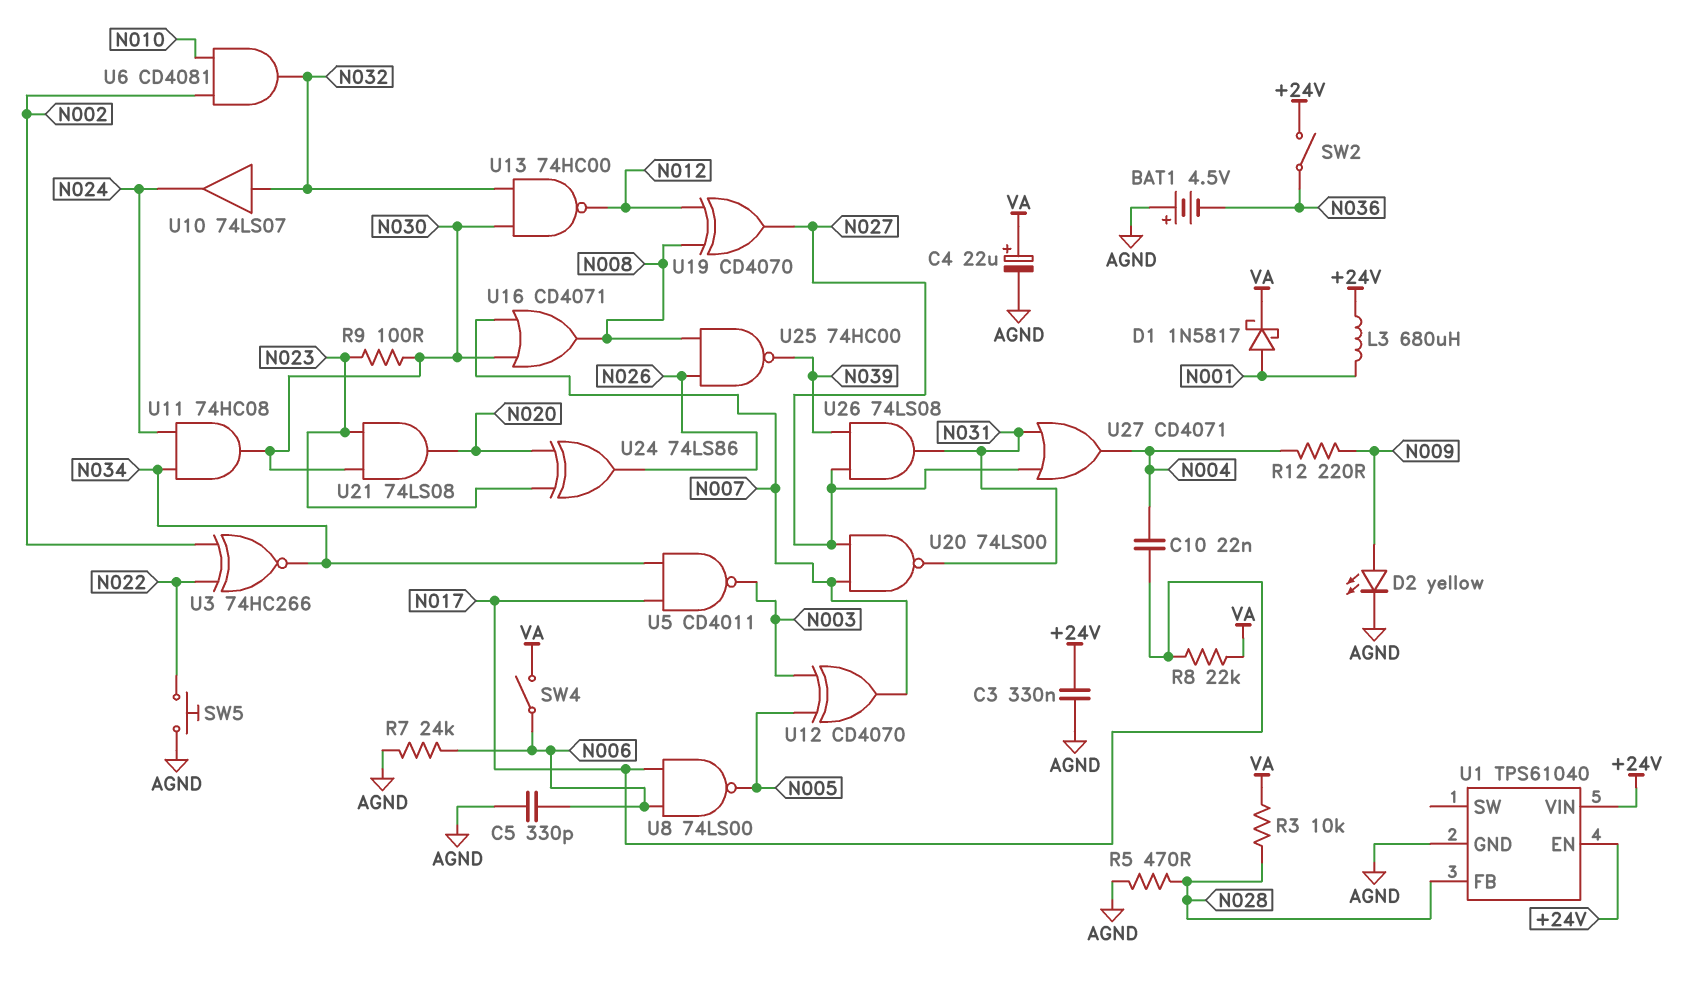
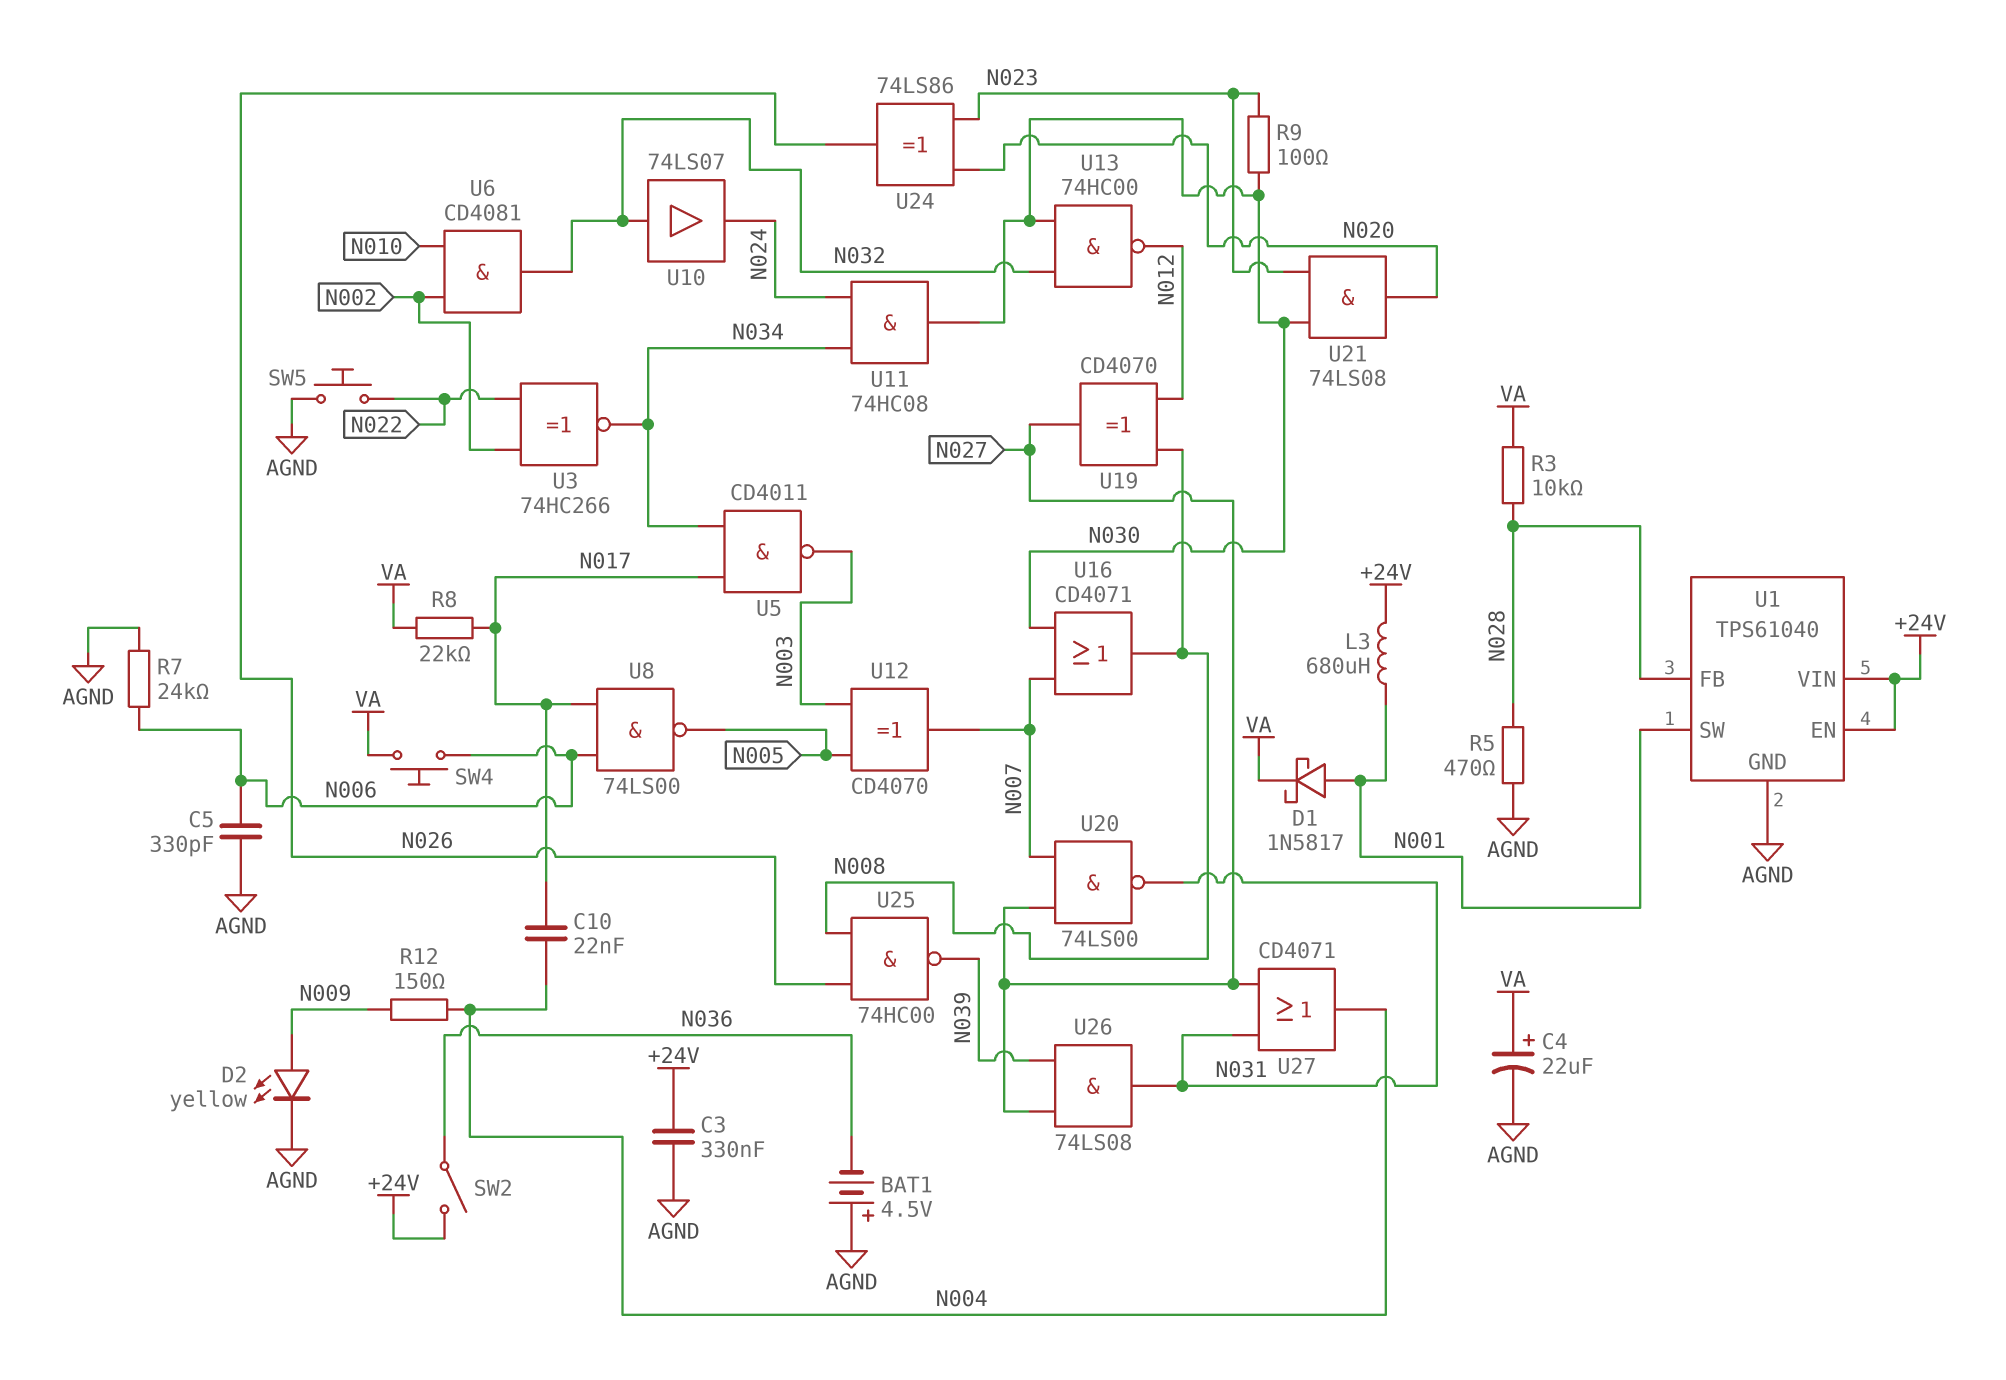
R12: 220 (N004, N009) -> 150 (N004, N009)
SW4: switch (N006, VA) -> button (N006, VA)
U1 pin SW: none -> N001

